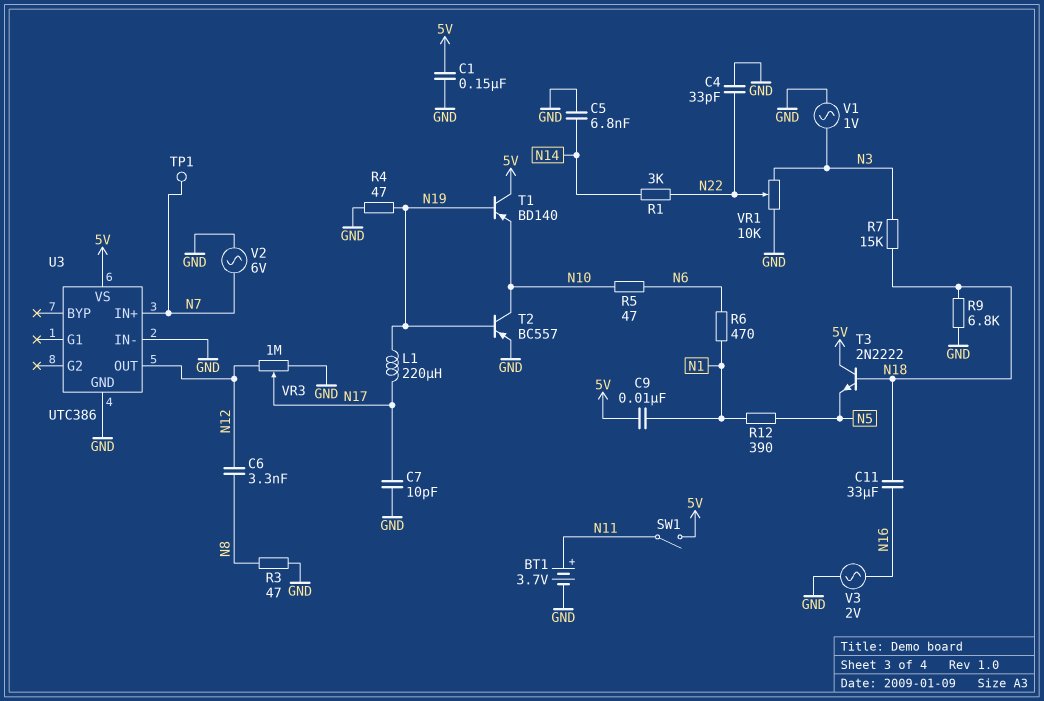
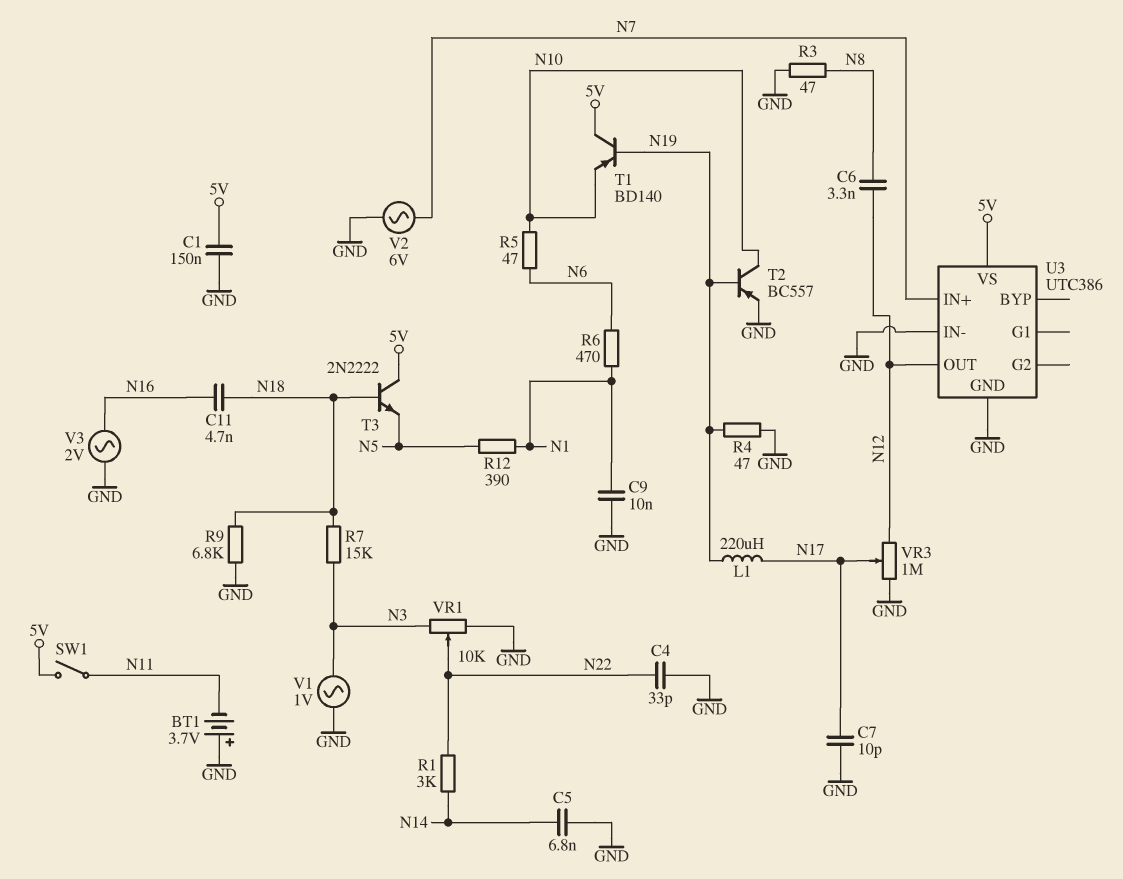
BT1: 3.7V (plus N11, minus GND) -> 3.7V (plus GND, minus N11)
C9: 10nF (5V, N1) -> 10nF (GND, N1)
C11: 33uF (N16, N18) -> 4.7nF (N16, N18)
TP1: test point (N7) -> none

